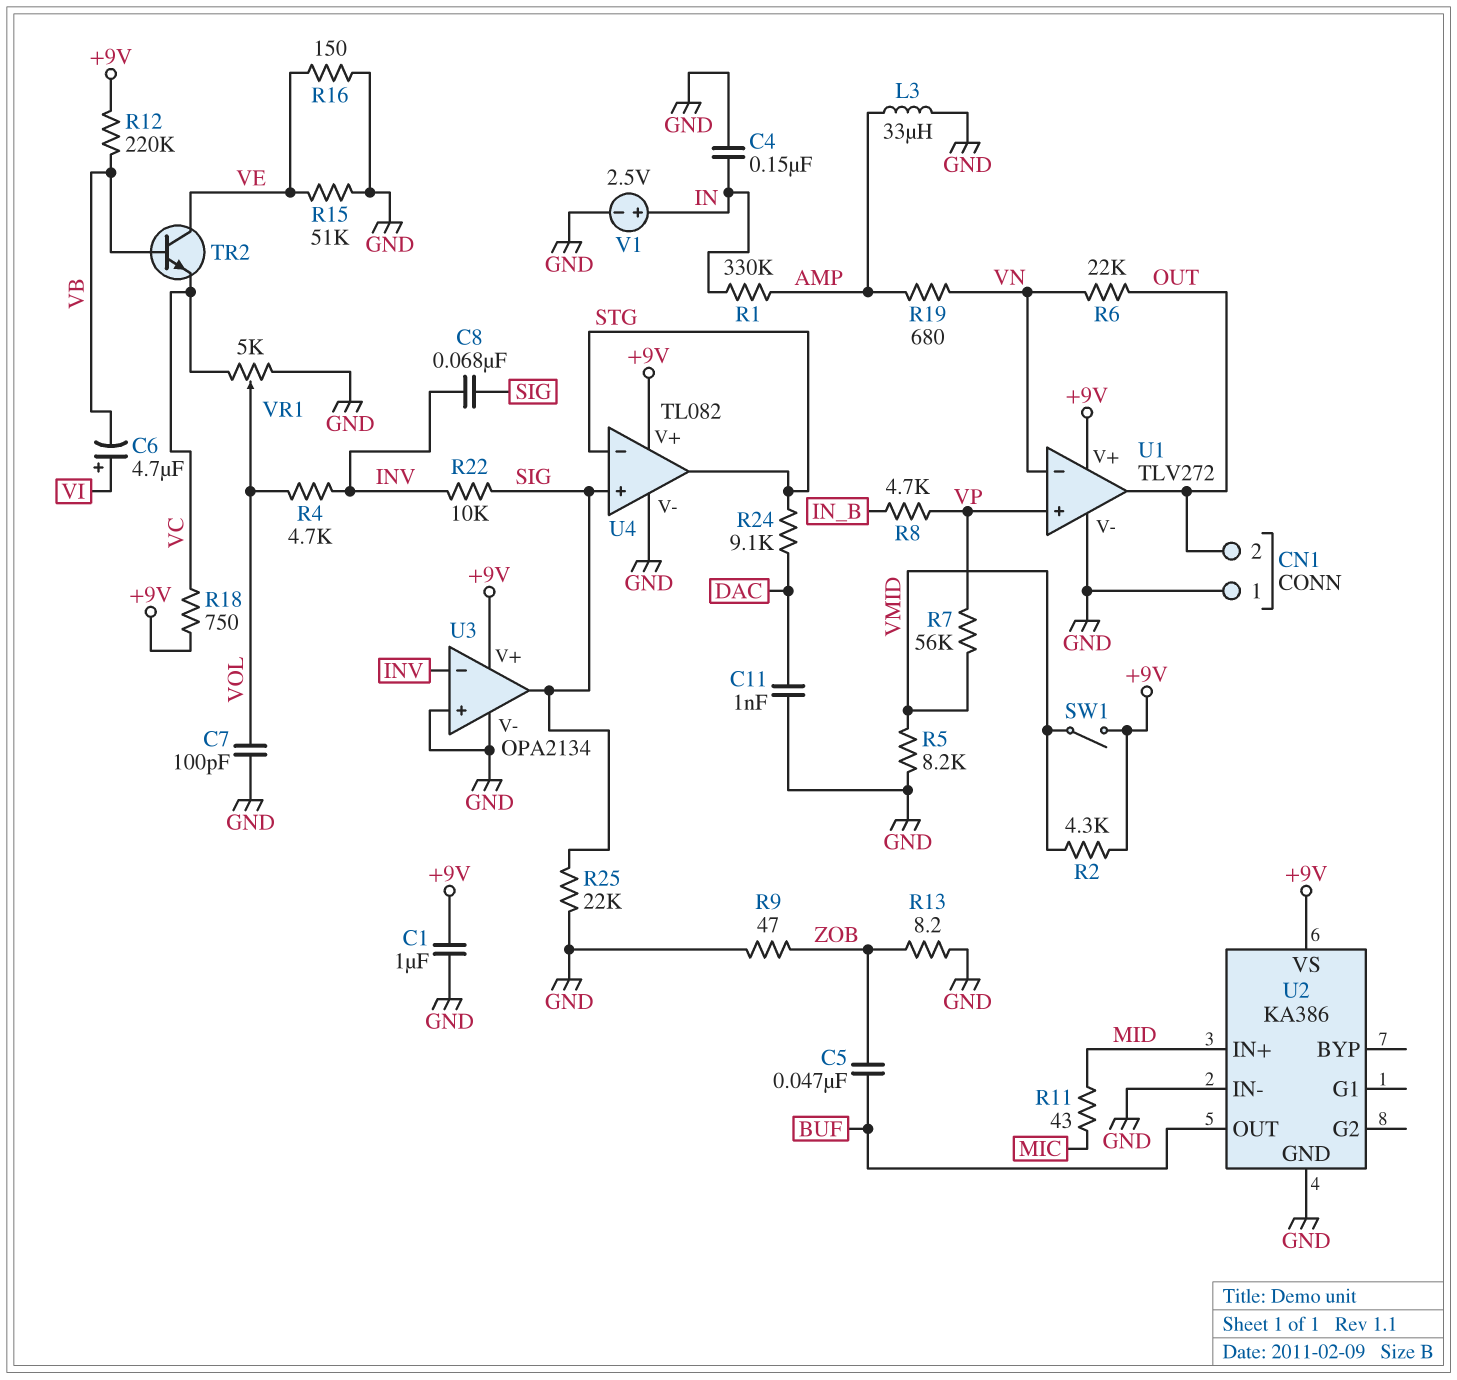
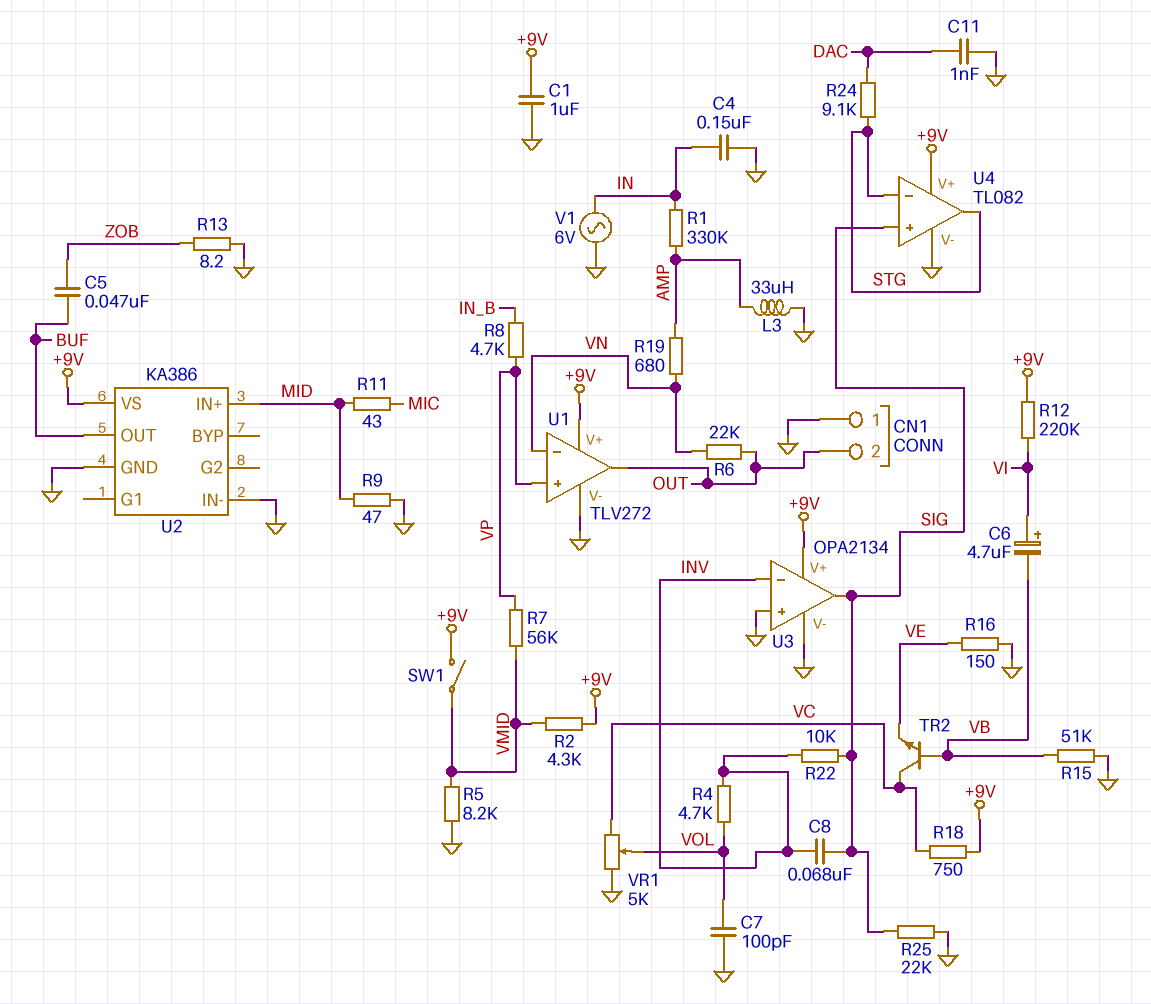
R9: 47 (GND, ZOB) -> 47 (GND, MID)
R12: 220k (+9V, VB) -> 220k (+9V, VI)
R15: 51k (GND, VE) -> 51k (GND, VB)
TR2: NPN (B VB, C VE, E VC) -> NPN (B VB, C VC, E VE)
V1: 2.5V (plus IN, minus GND) -> AC 6V (GND, IN)

